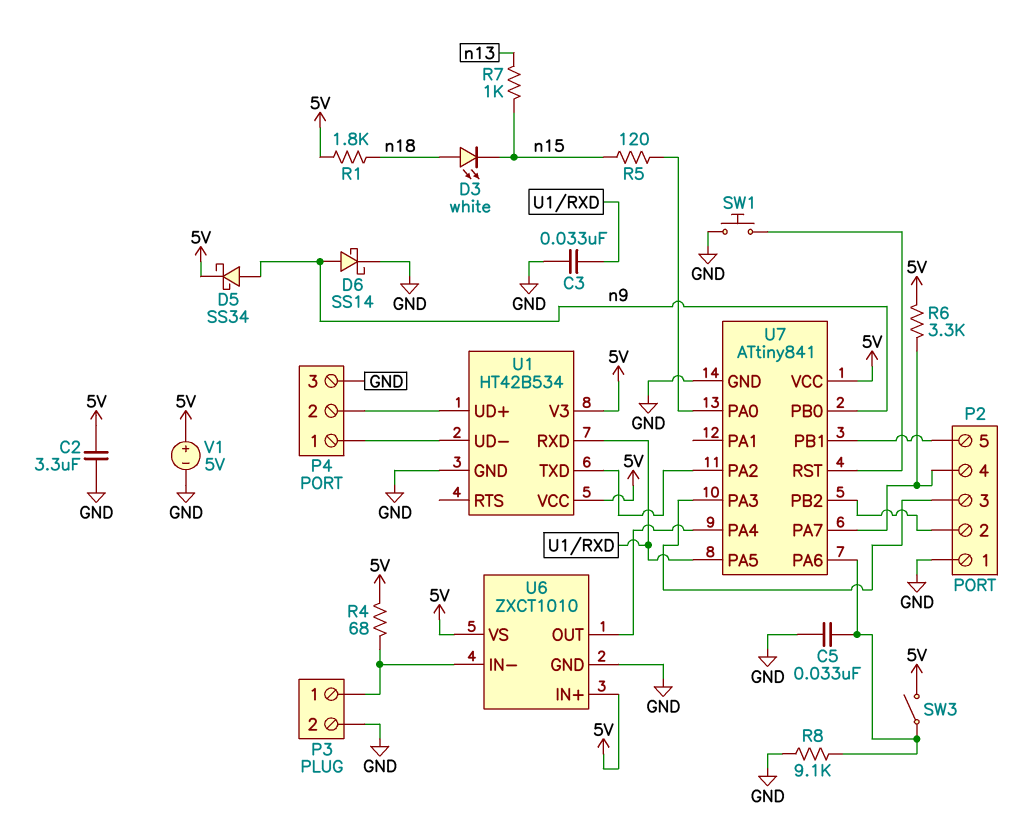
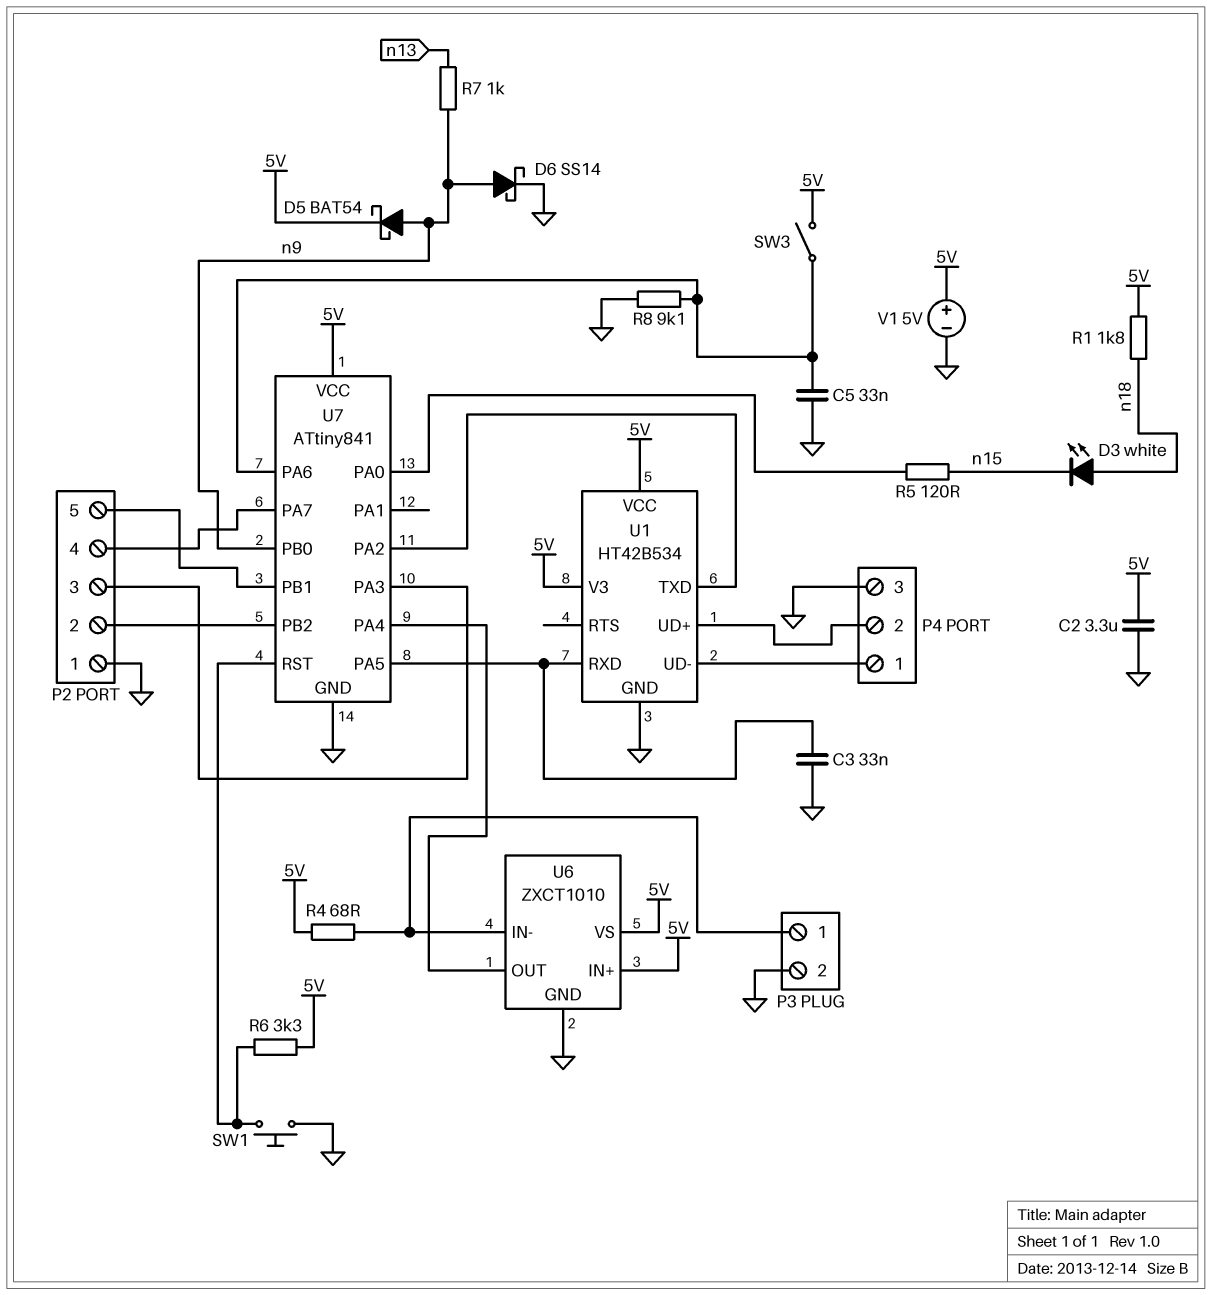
D5: schottky SS34 (A n9, K 5V) -> schottky BAT54 (A n9, K 5V)
R6: 3.3k (5V, P2/4) -> 3.3k (5V, U7/RST)
R7: 1k (n13, n15) -> 1k (n9, n13)

